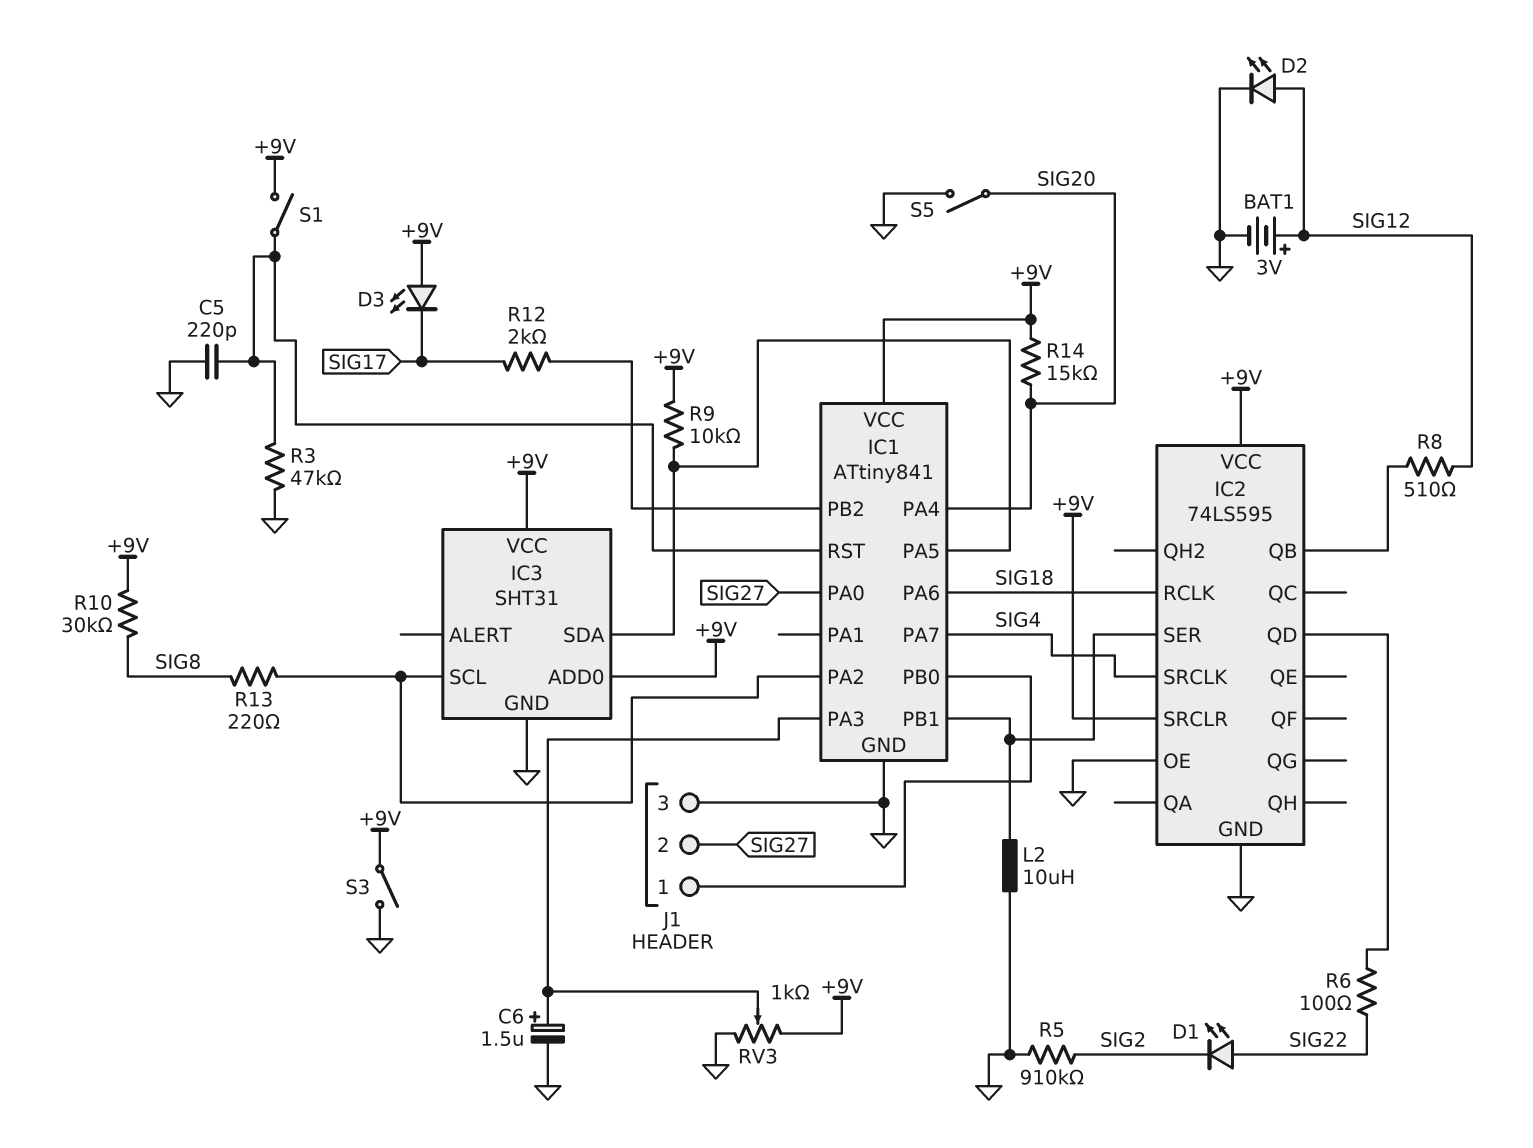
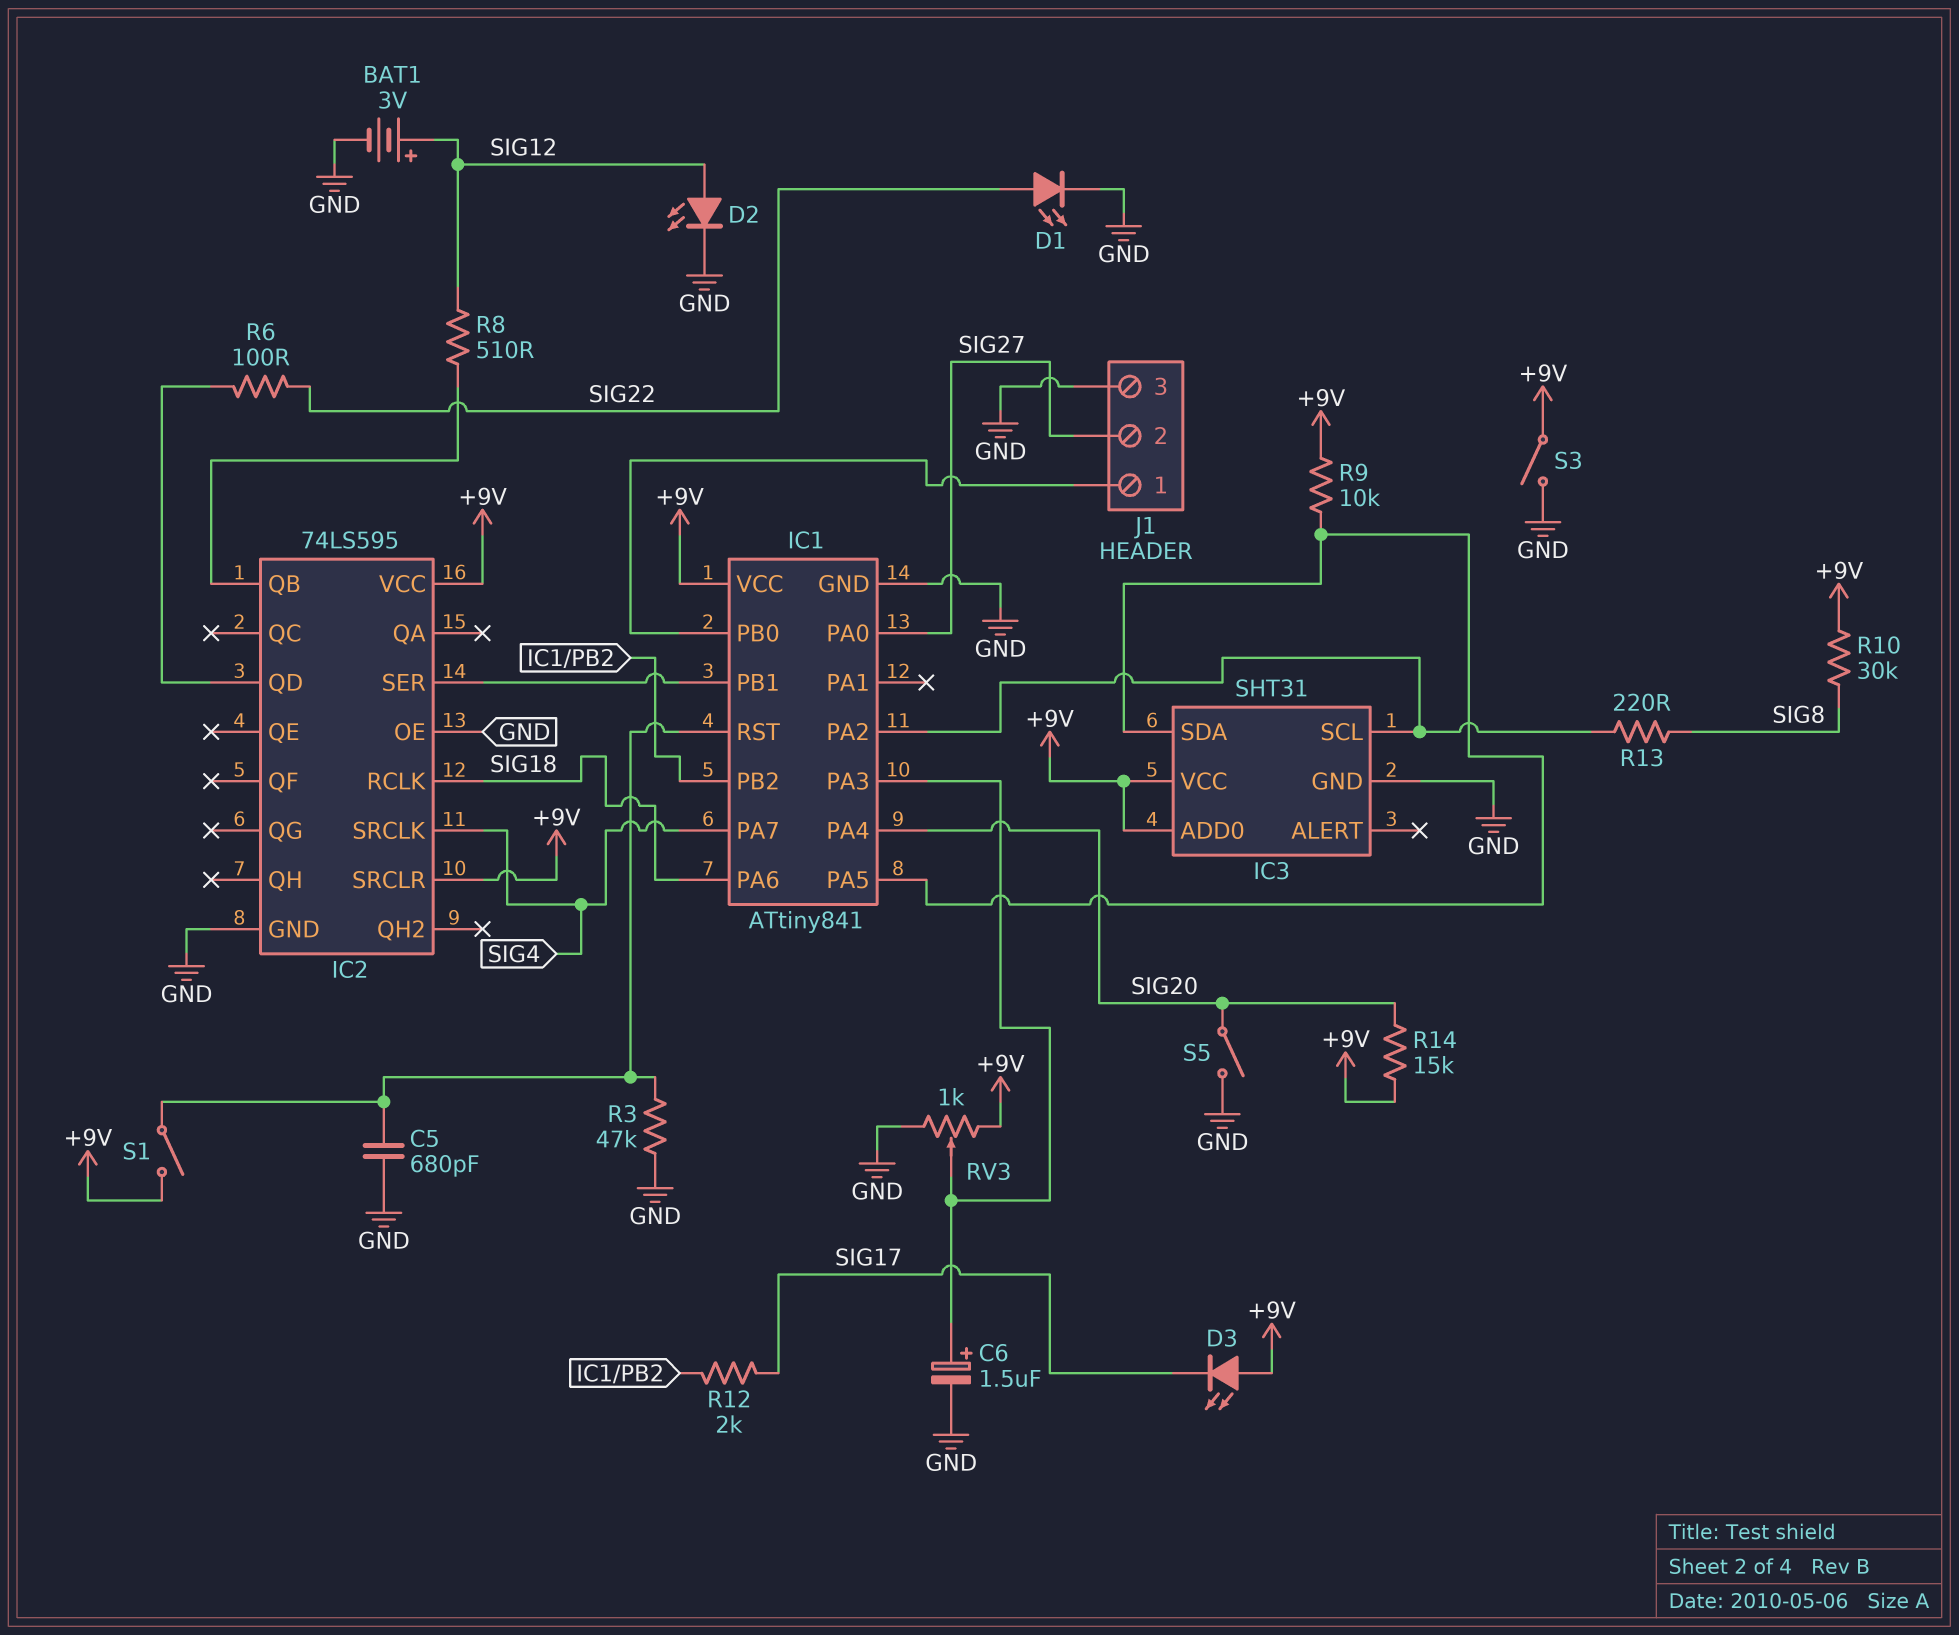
C5: 220pF (GND, IC1/RST) -> 680pF (GND, IC1/RST)
D1: LED (A SIG22, K SIG2) -> LED (A SIG22, K GND)
L2: 10uH (GND, IC1/PB1) -> none
R5: 910k (GND, SIG2) -> none

